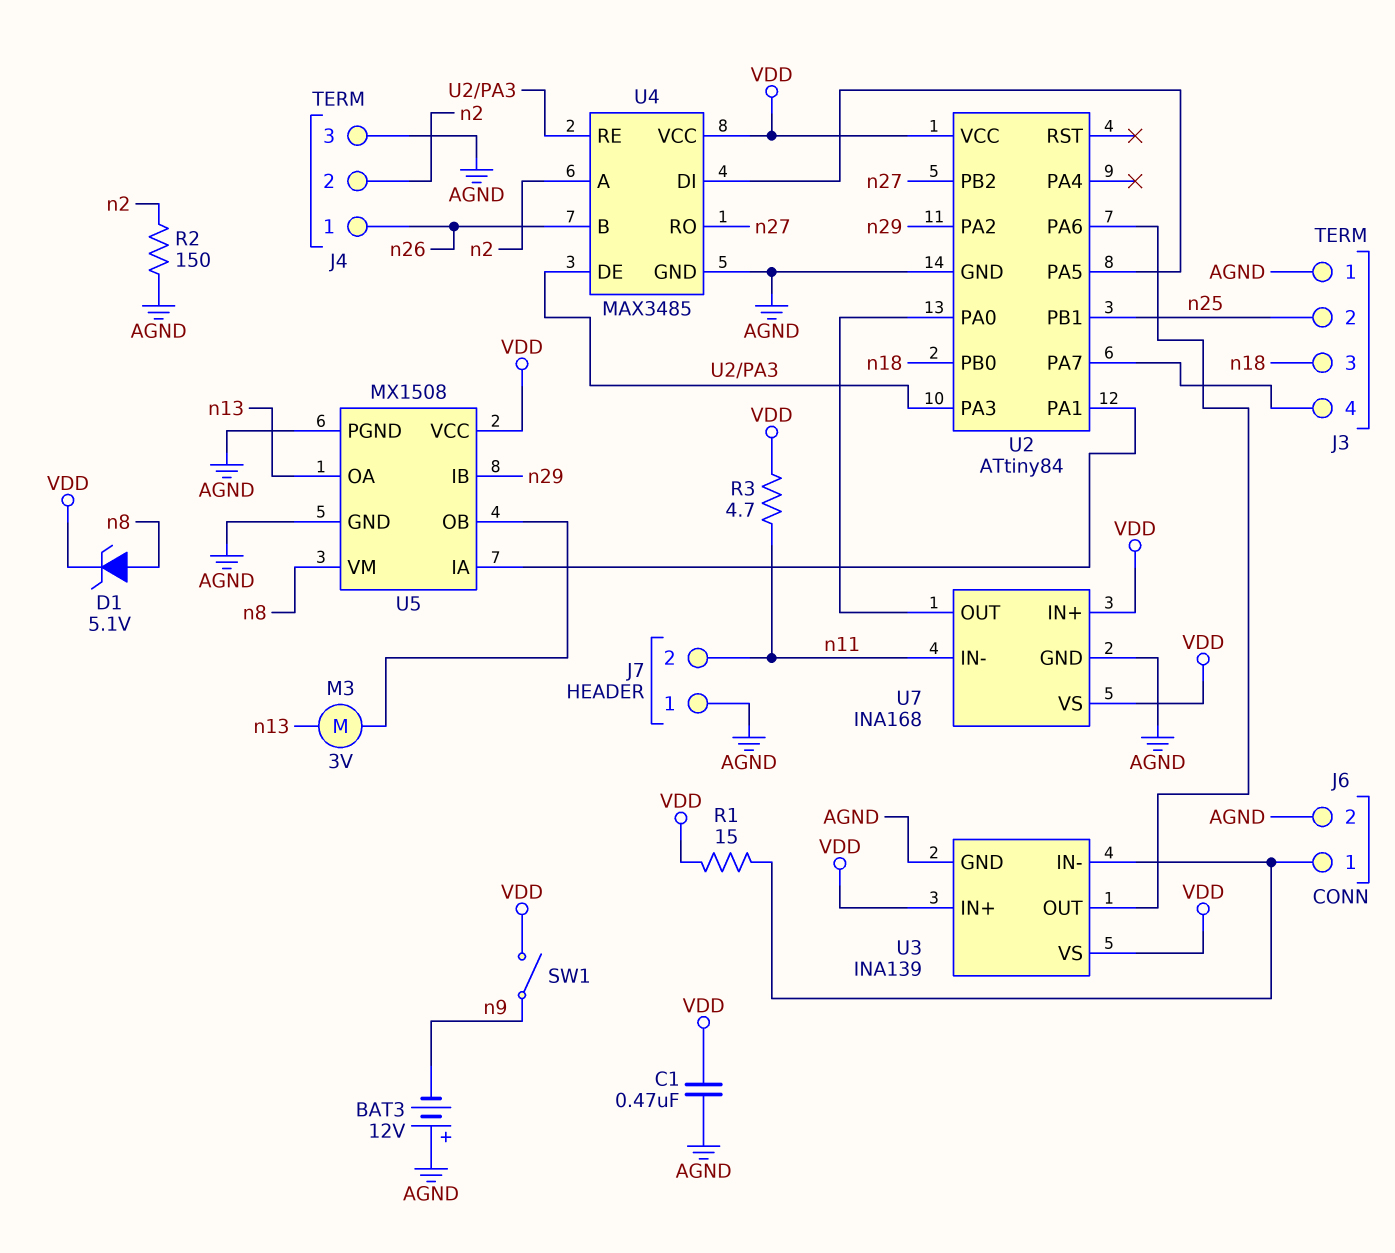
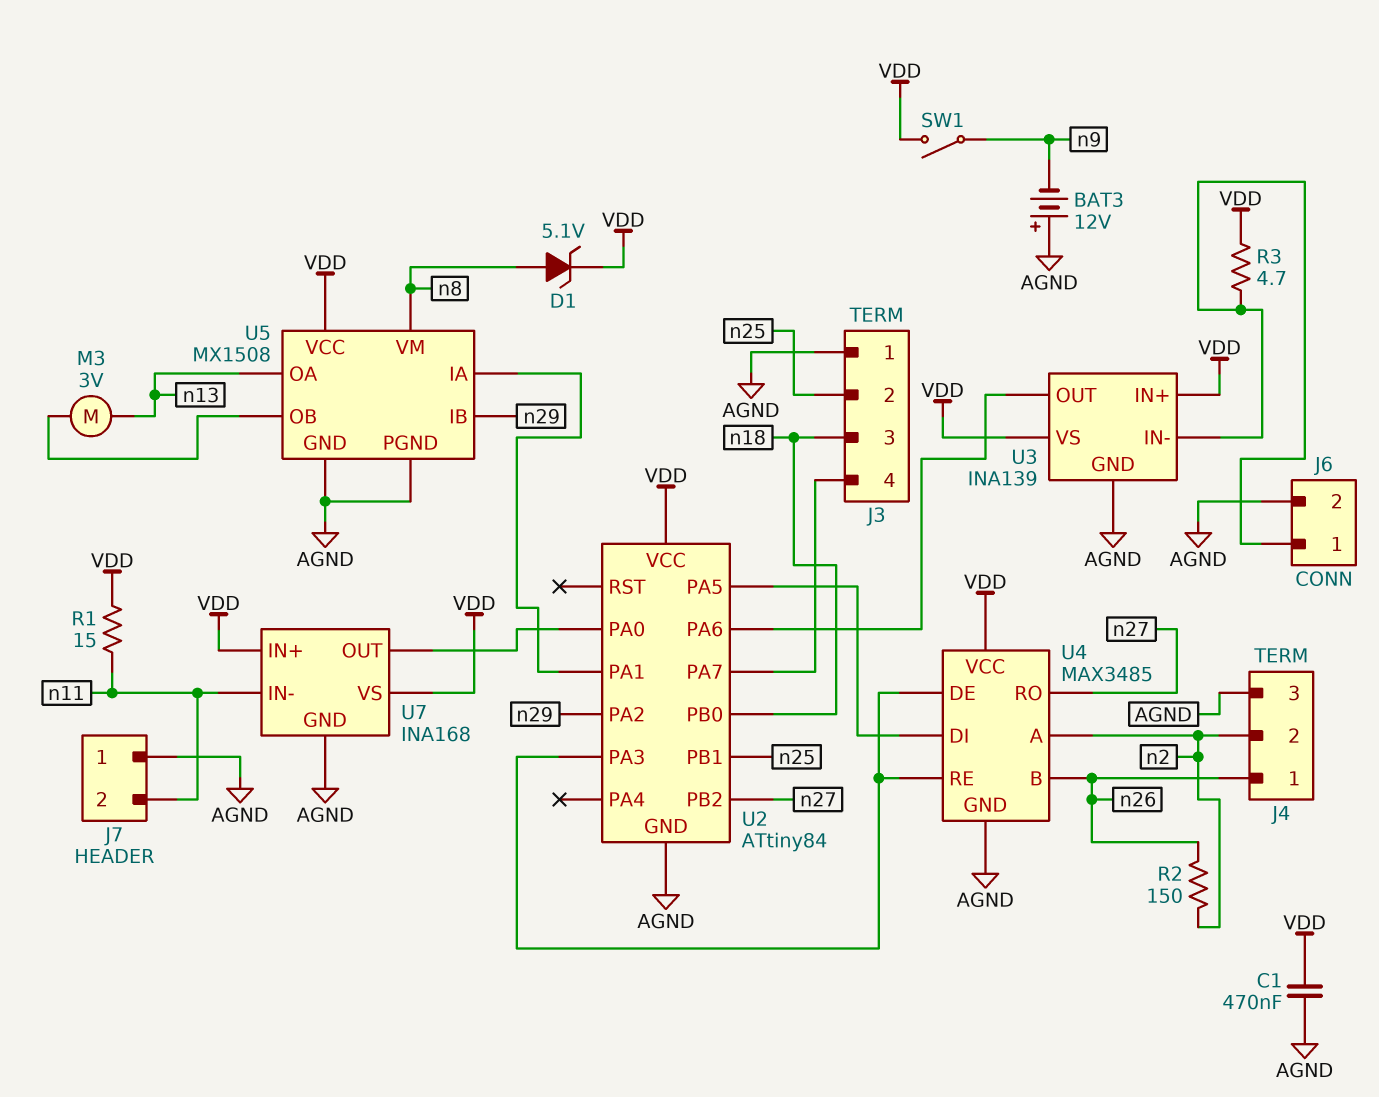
R1: 15 (J6/1, VDD) -> 15 (VDD, n11)
R2: 150 (AGND, n2) -> 150 (n2, n26)
R3: 4.7 (VDD, n11) -> 4.7 (J6/1, VDD)

